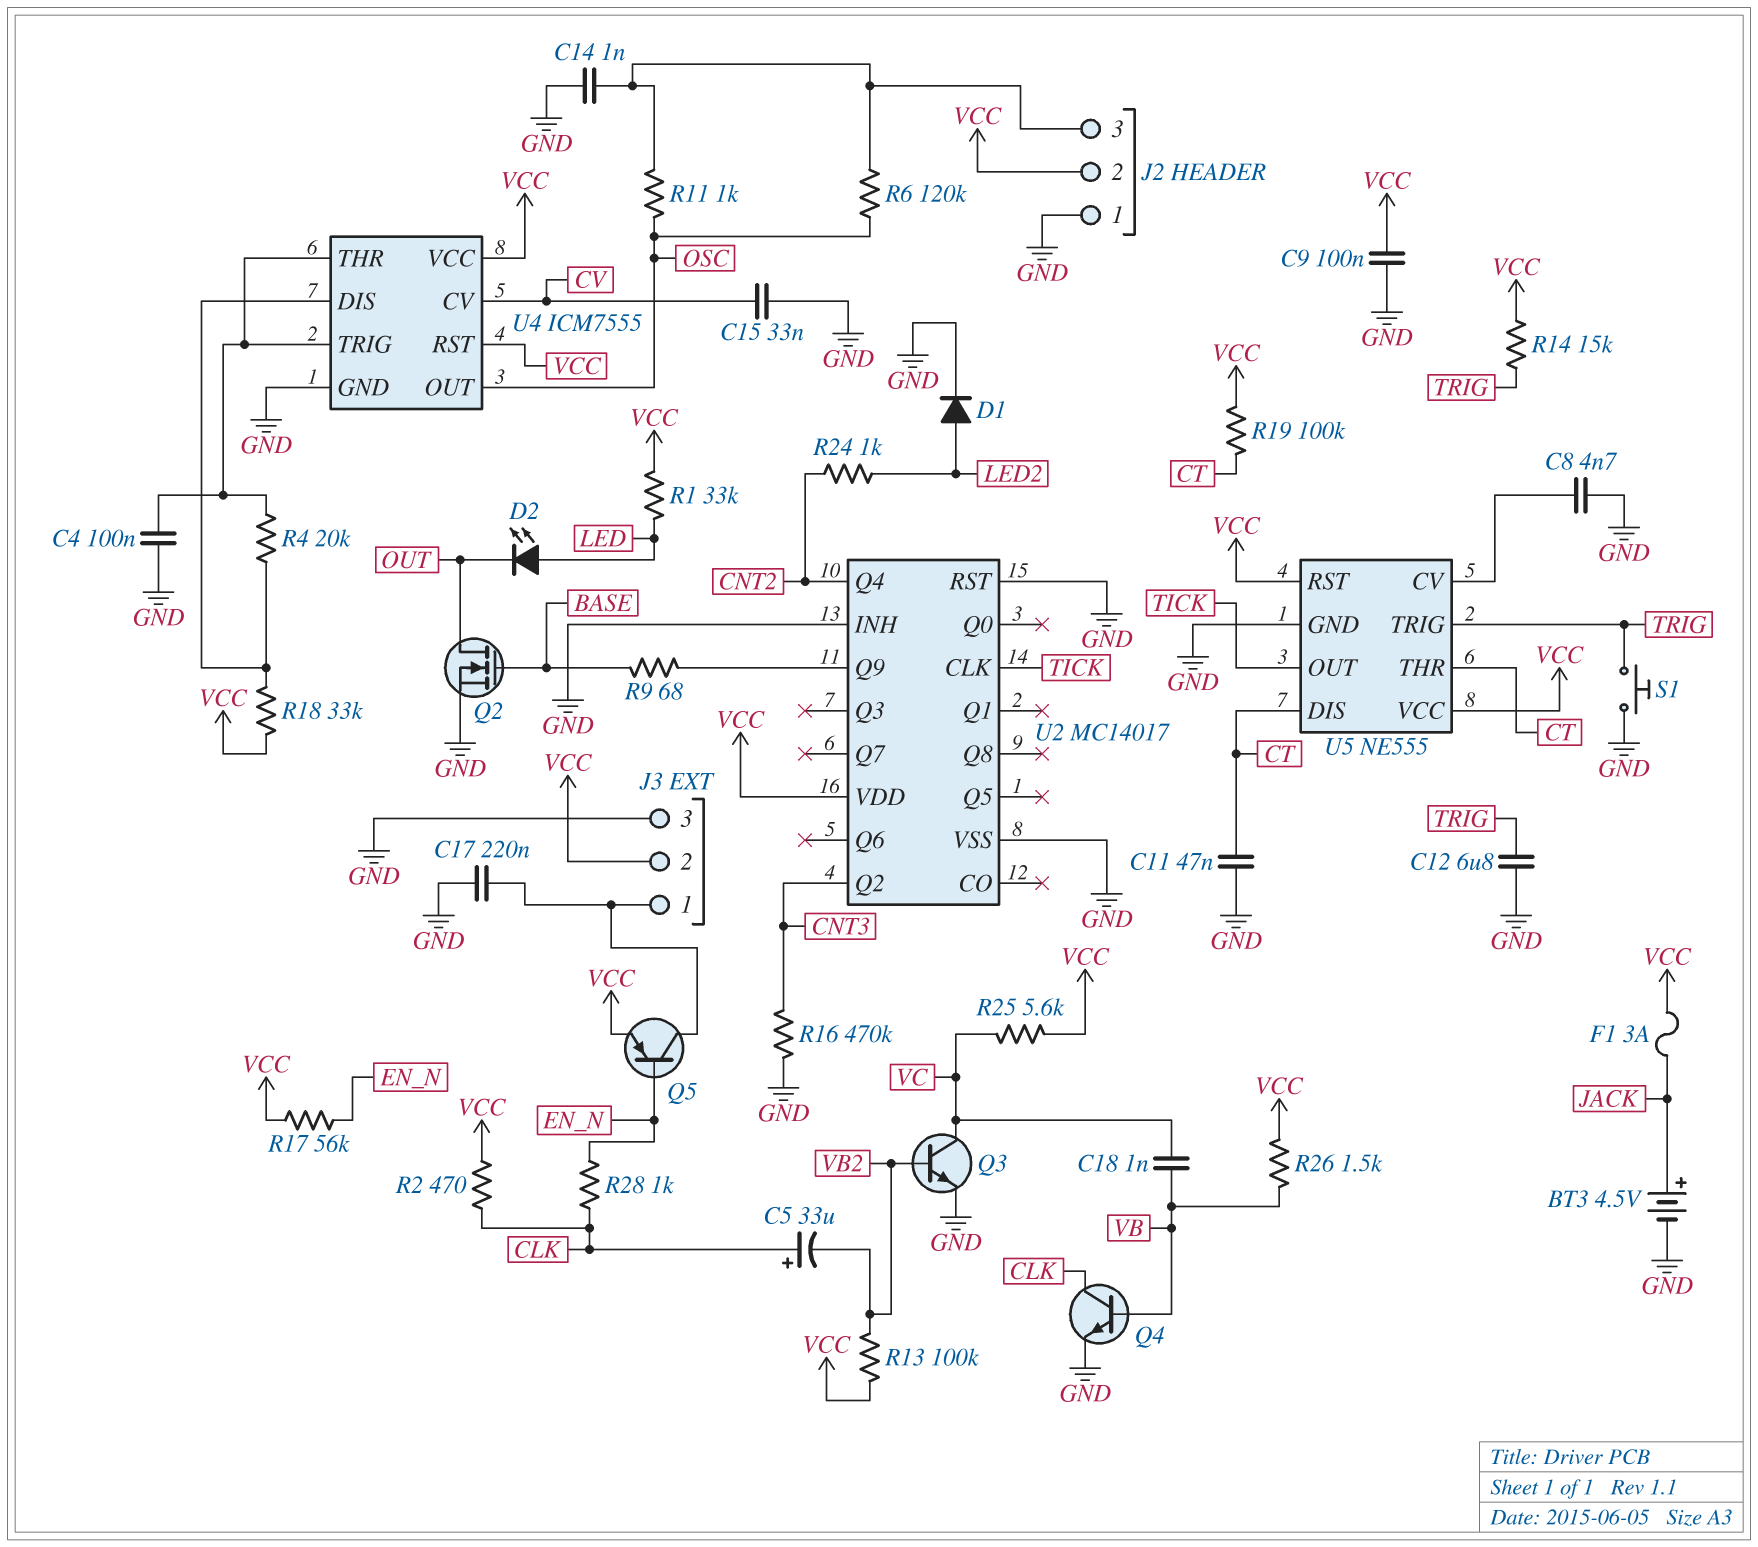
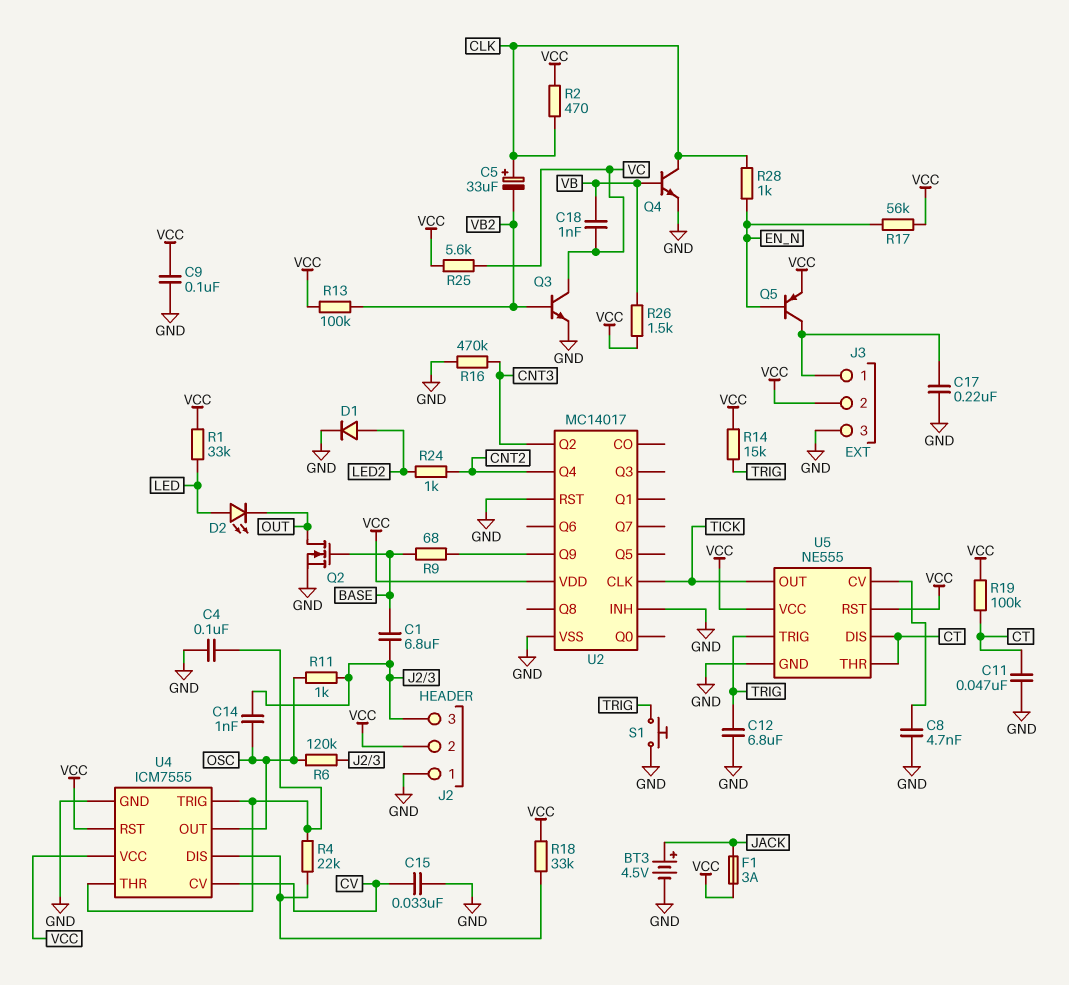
C1: none -> 6.8uF (BASE, J2/3)
C14: 1nF (GND, J2/3) -> 1nF (J2/3, OSC)
R4: 20k (U4/DIS, U4/THR) -> 22k (U4/DIS, U4/THR)

